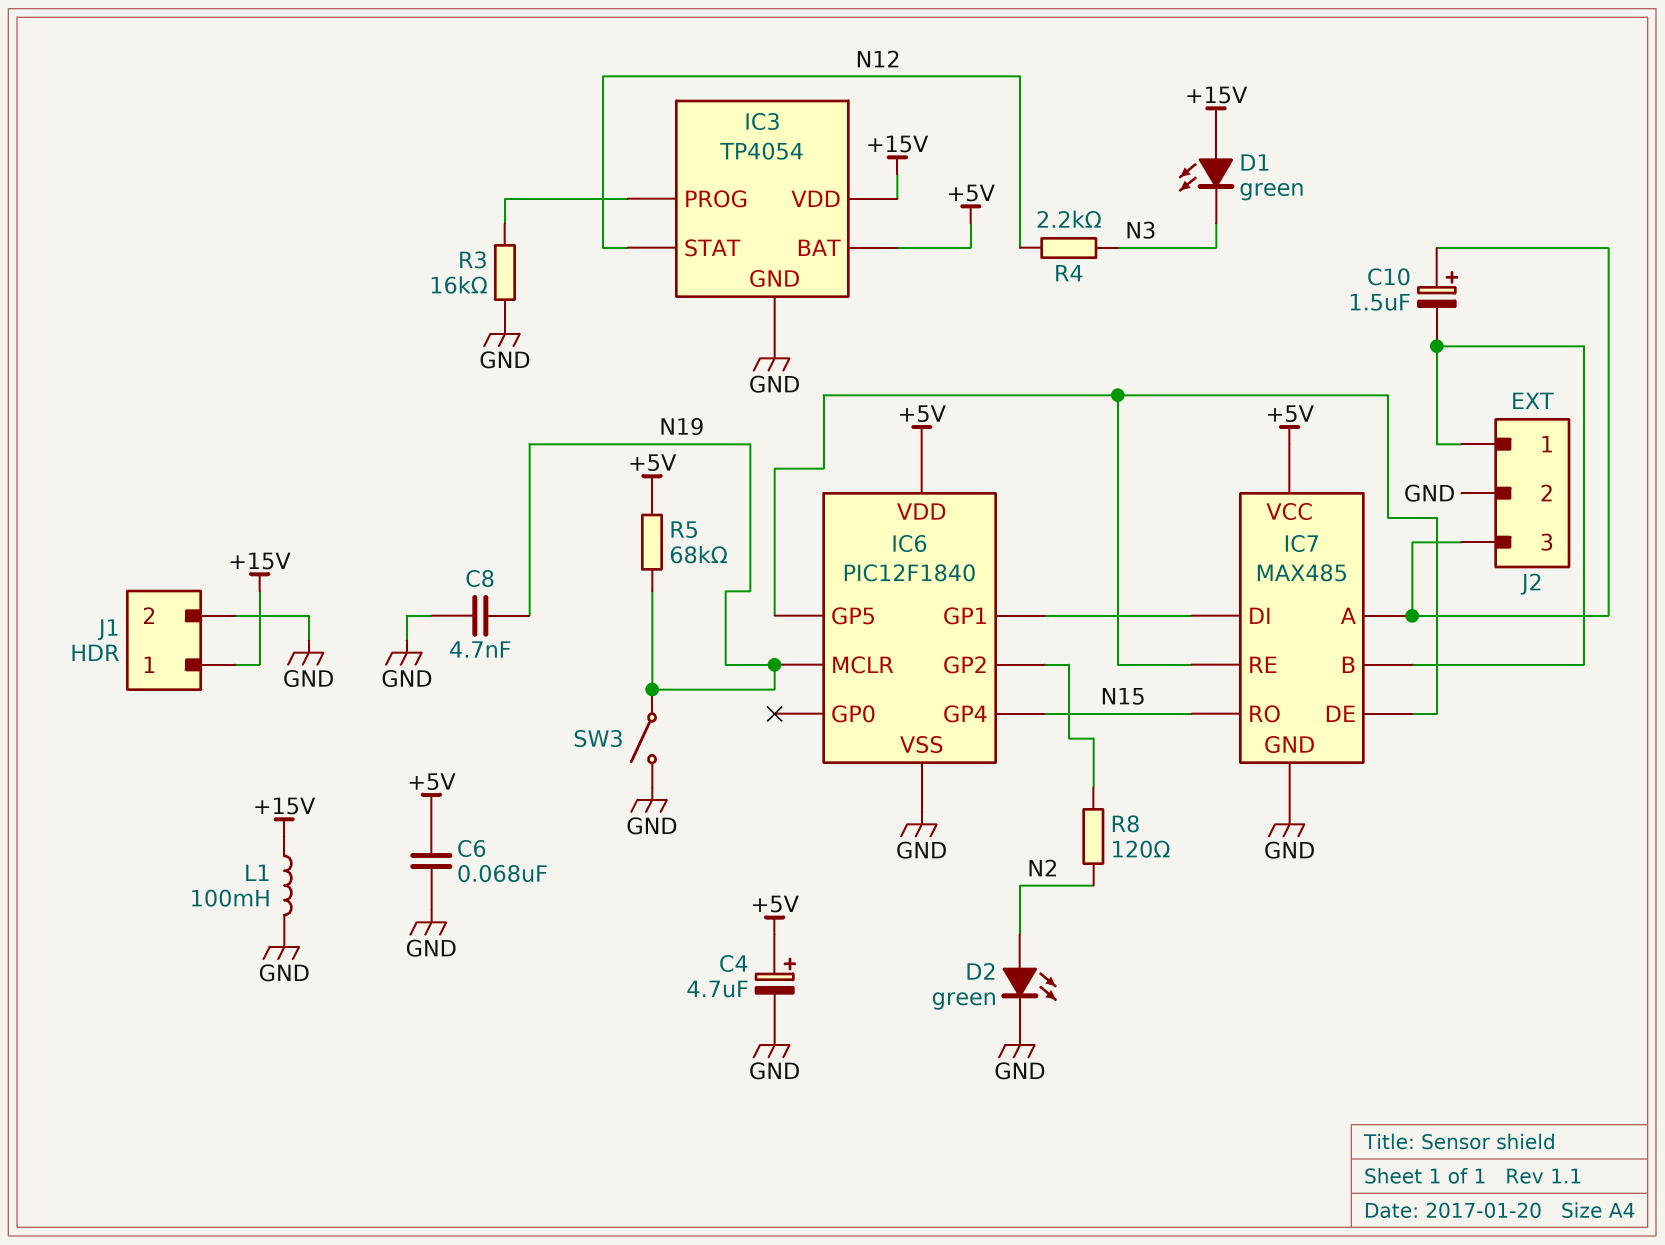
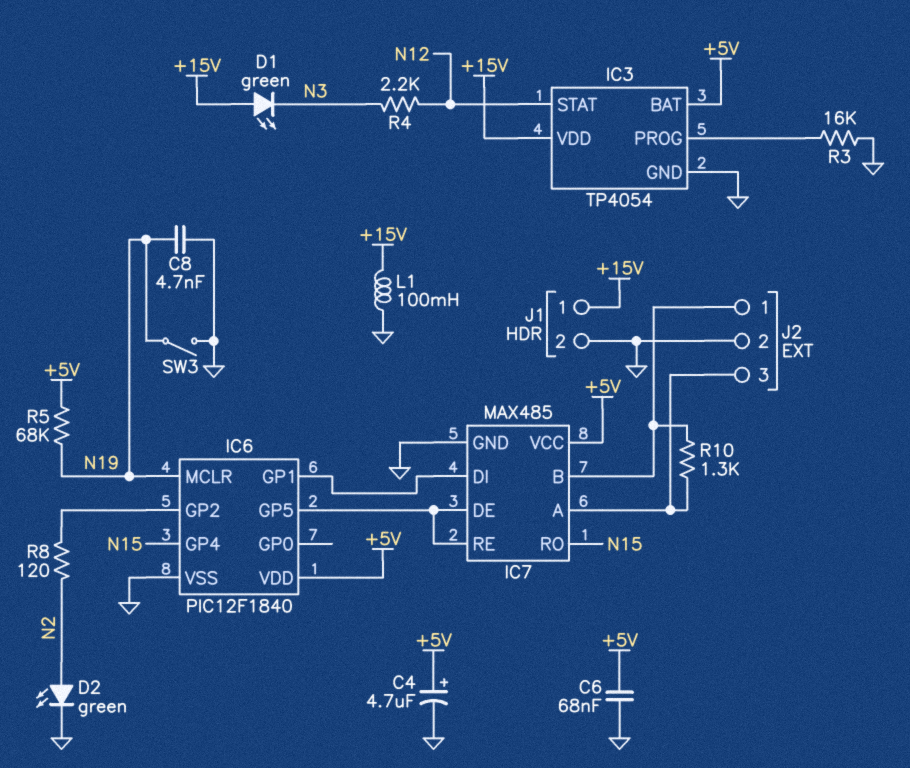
C10: 1.5uF (plus IC7/A, minus IC7/B) -> none
R10: none -> 1.3k (IC7/A, IC7/B)

